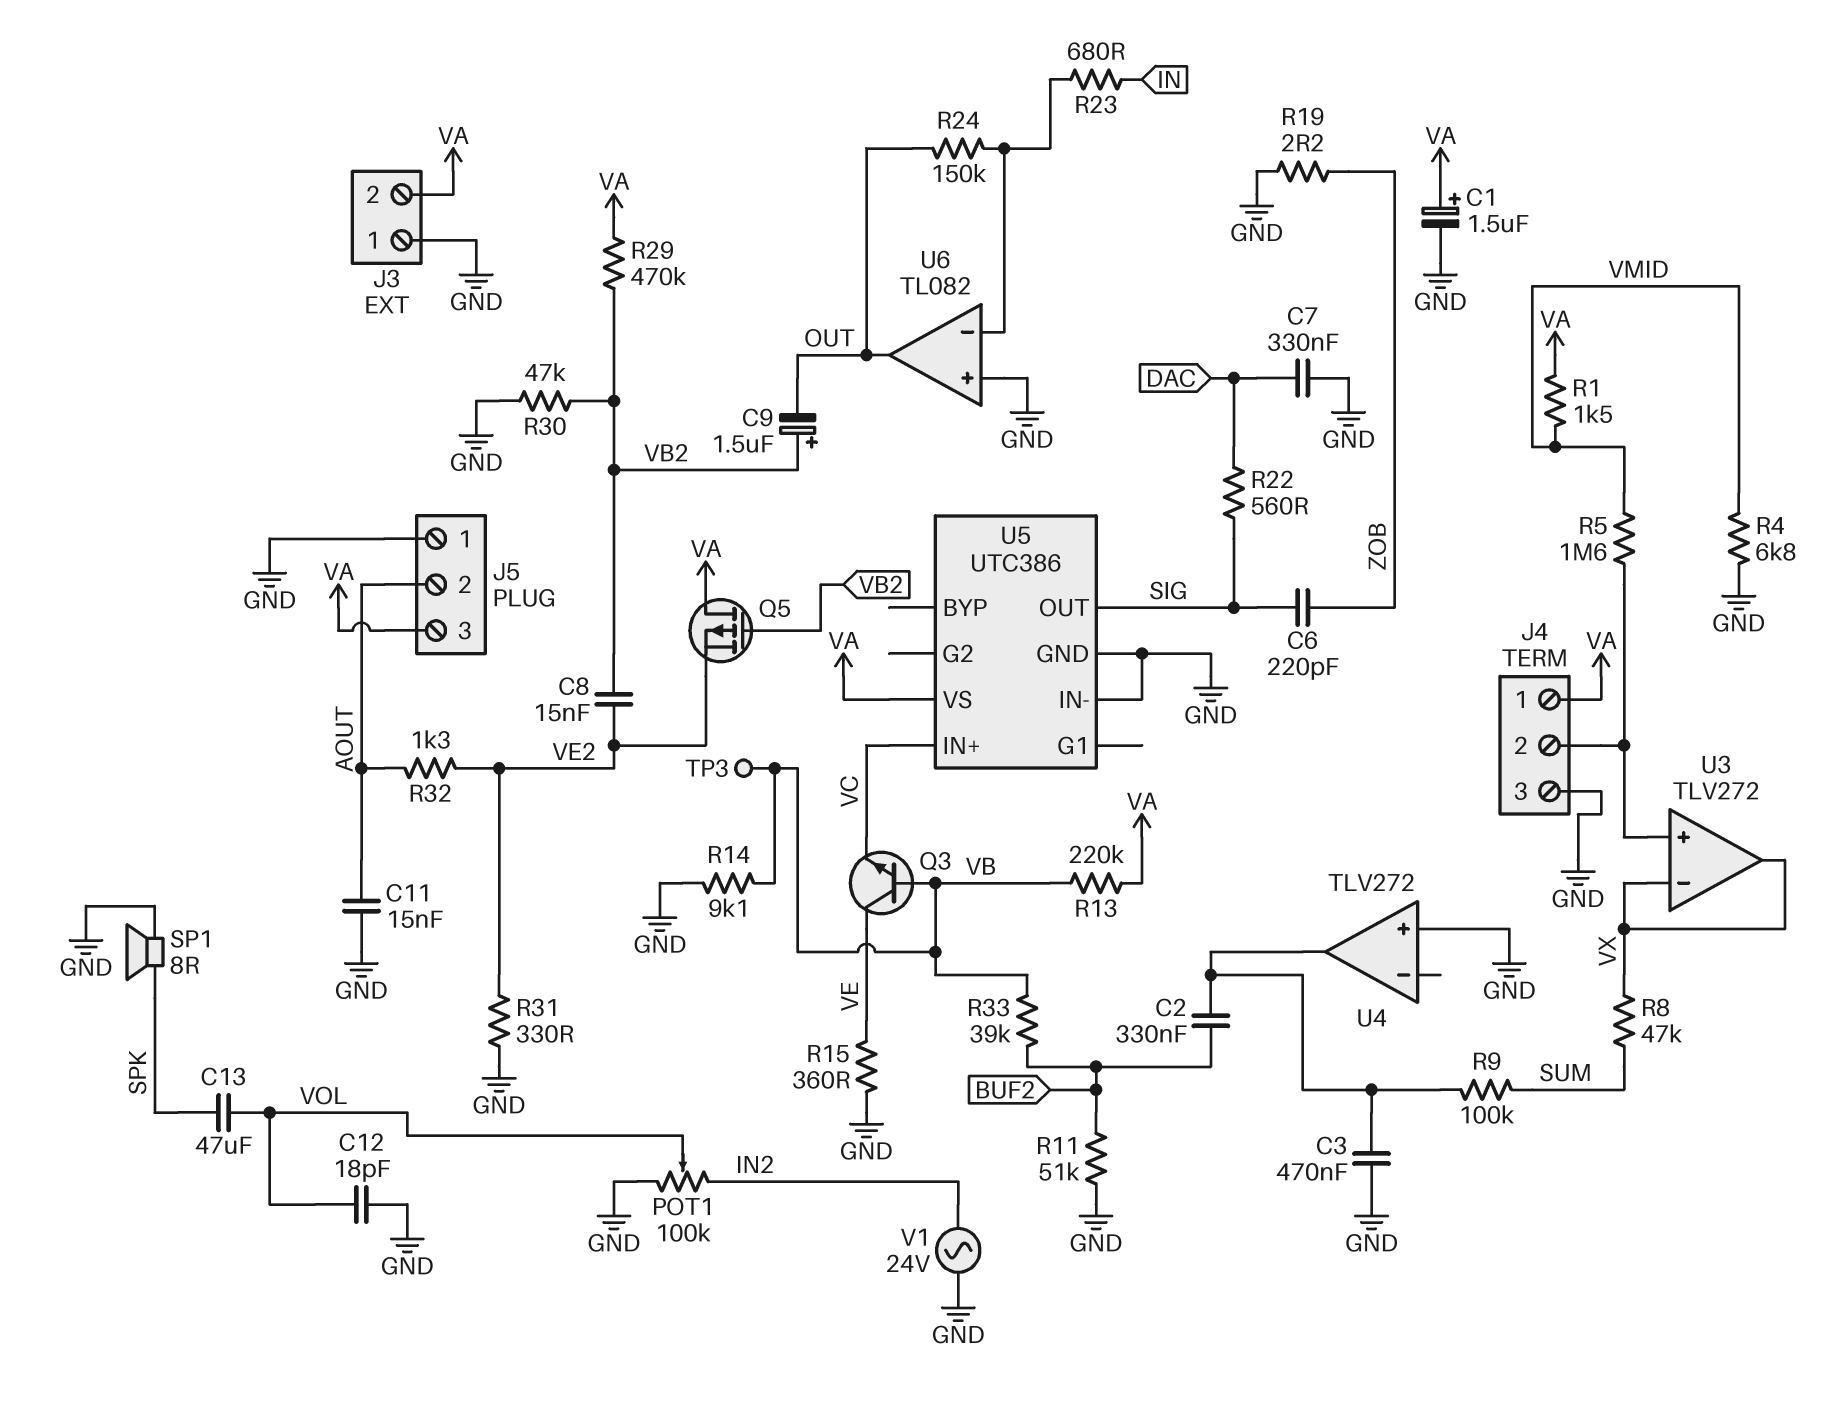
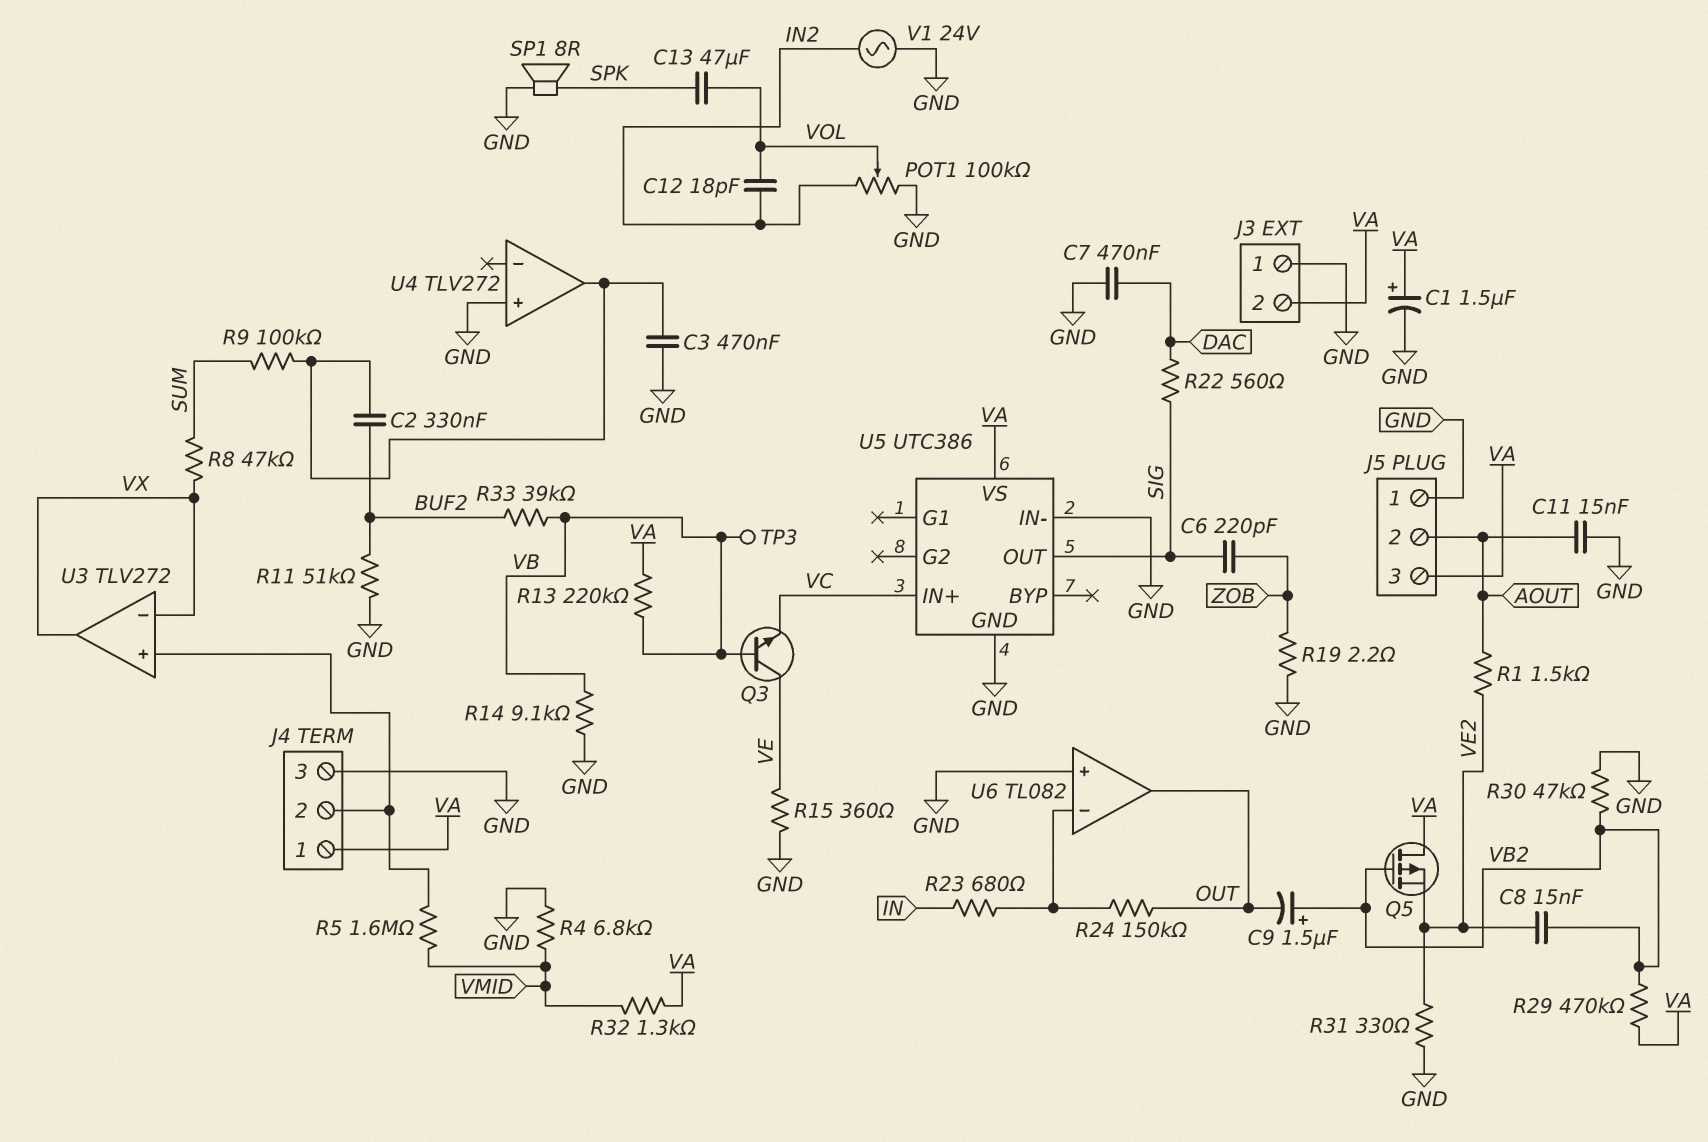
C7: 330nF (DAC, GND) -> 470nF (DAC, GND)
C12: 18pF (GND, VOL) -> 18pF (IN2, VOL)
R1: 1.5k (VA, VMID) -> 1.5k (AOUT, VE2)
R32: 1.3k (AOUT, VE2) -> 1.3k (VA, VMID)

